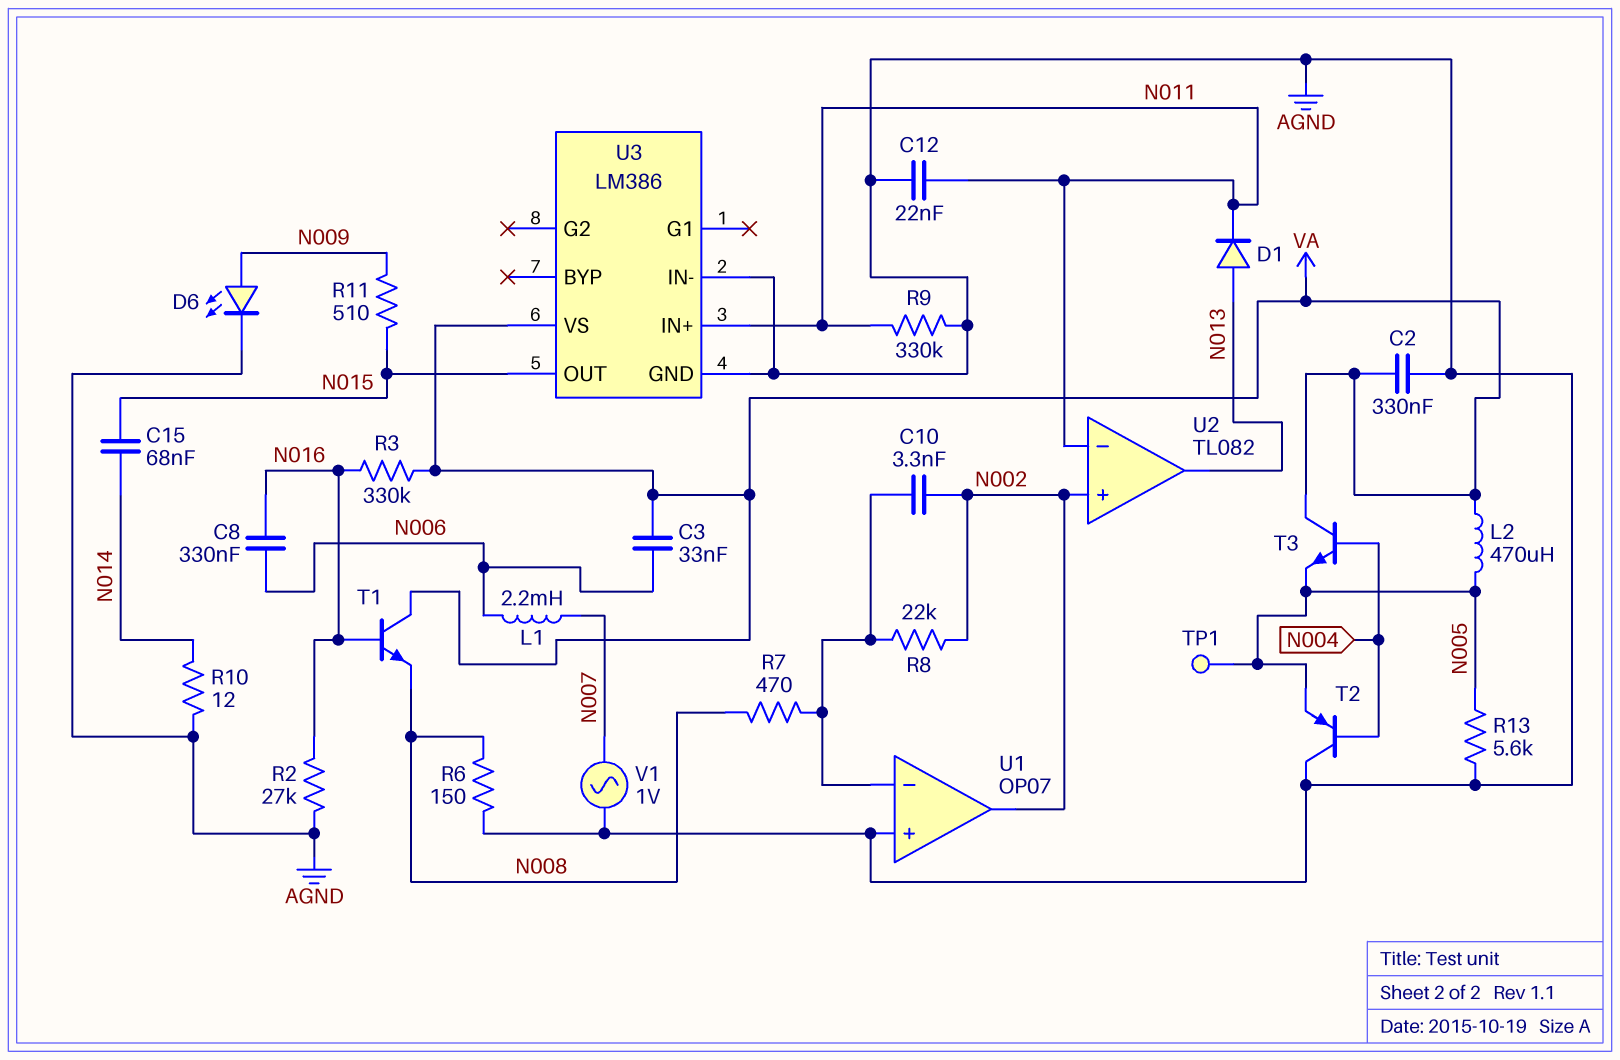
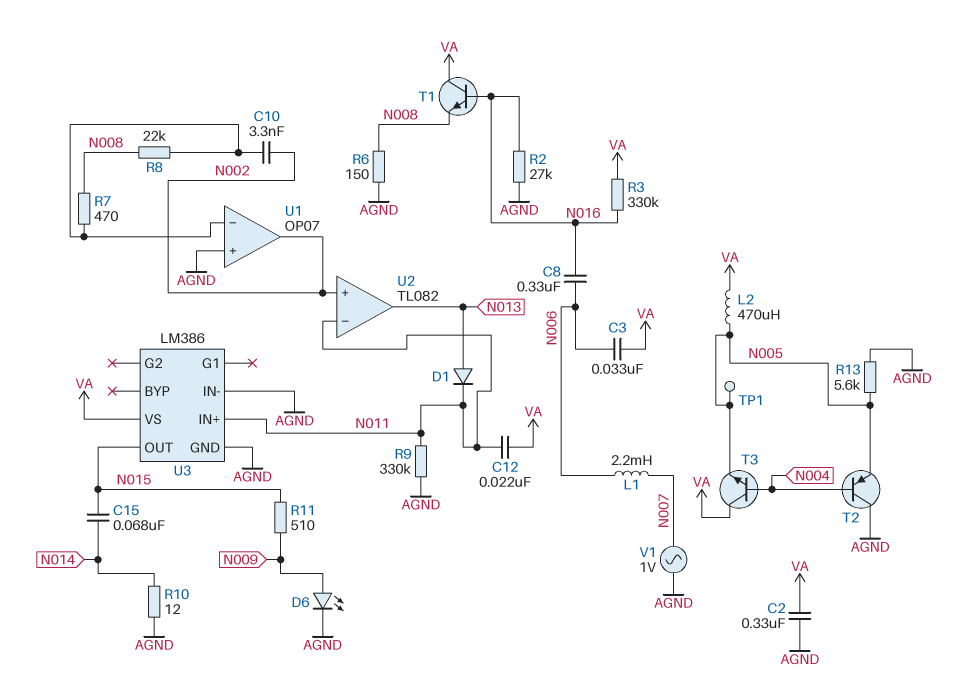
C12: 22nF (AGND, N011) -> 22nF (N011, VA)
R8: 22k (N002, U1/in-) -> 22k (N008, U1/in-)

